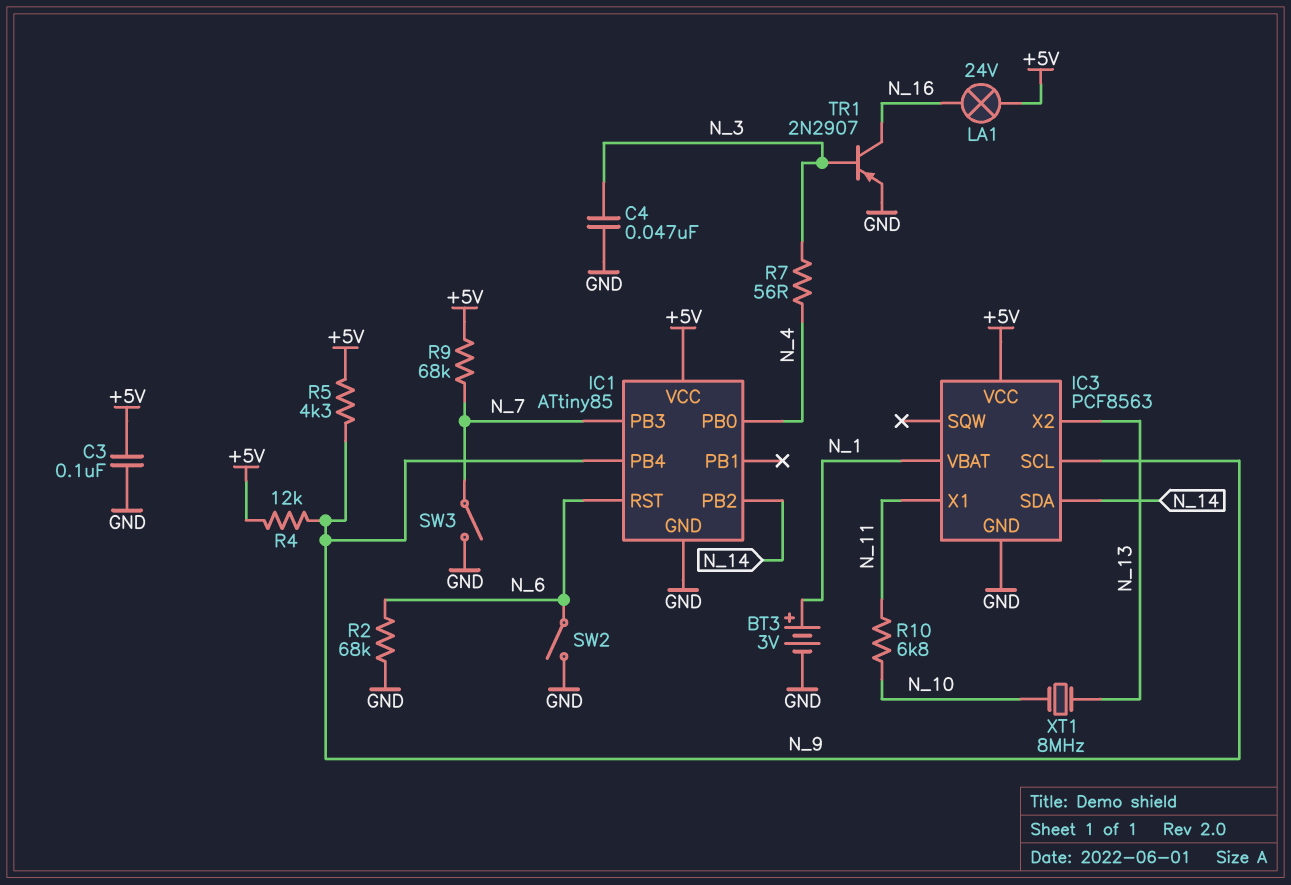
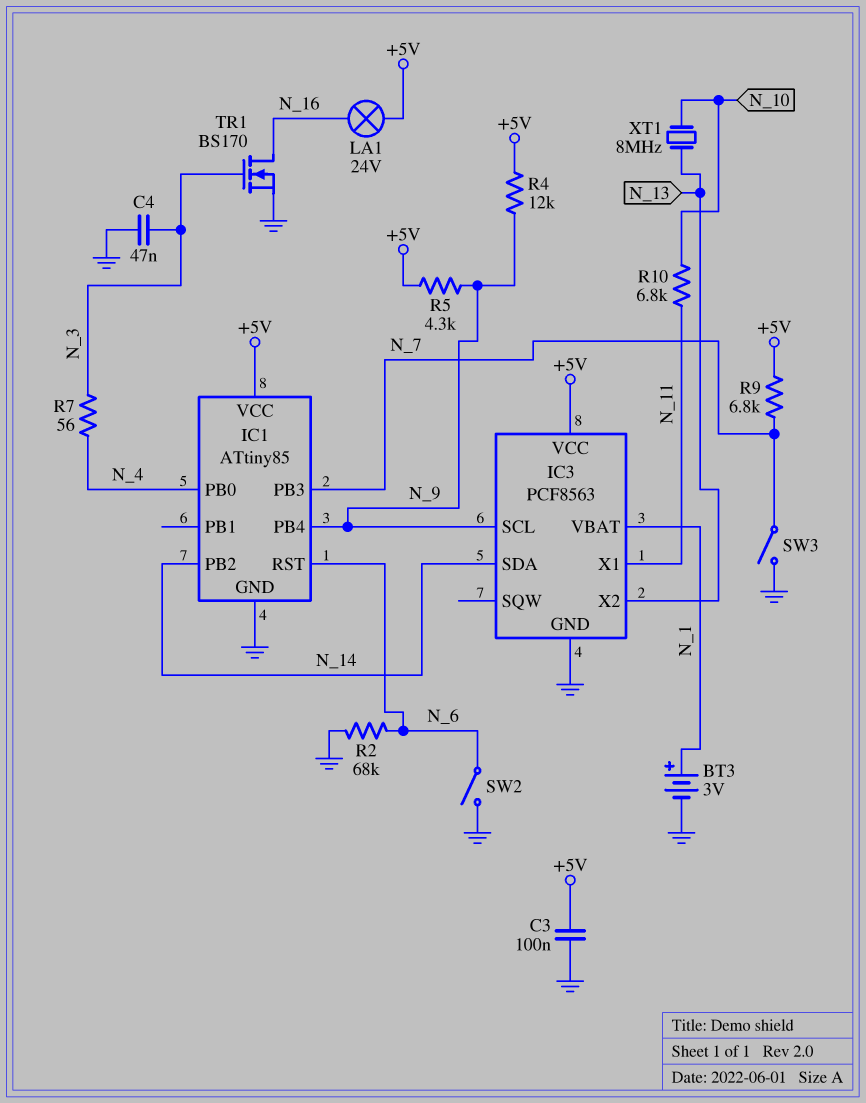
R9: 68k (+5V, N_7) -> 6.8k (+5V, N_7)
TR1: PNP 2N2907 (B N_3, C N_16, E GND) -> NMOS BS170 (G N_3, D N_16, S GND)

